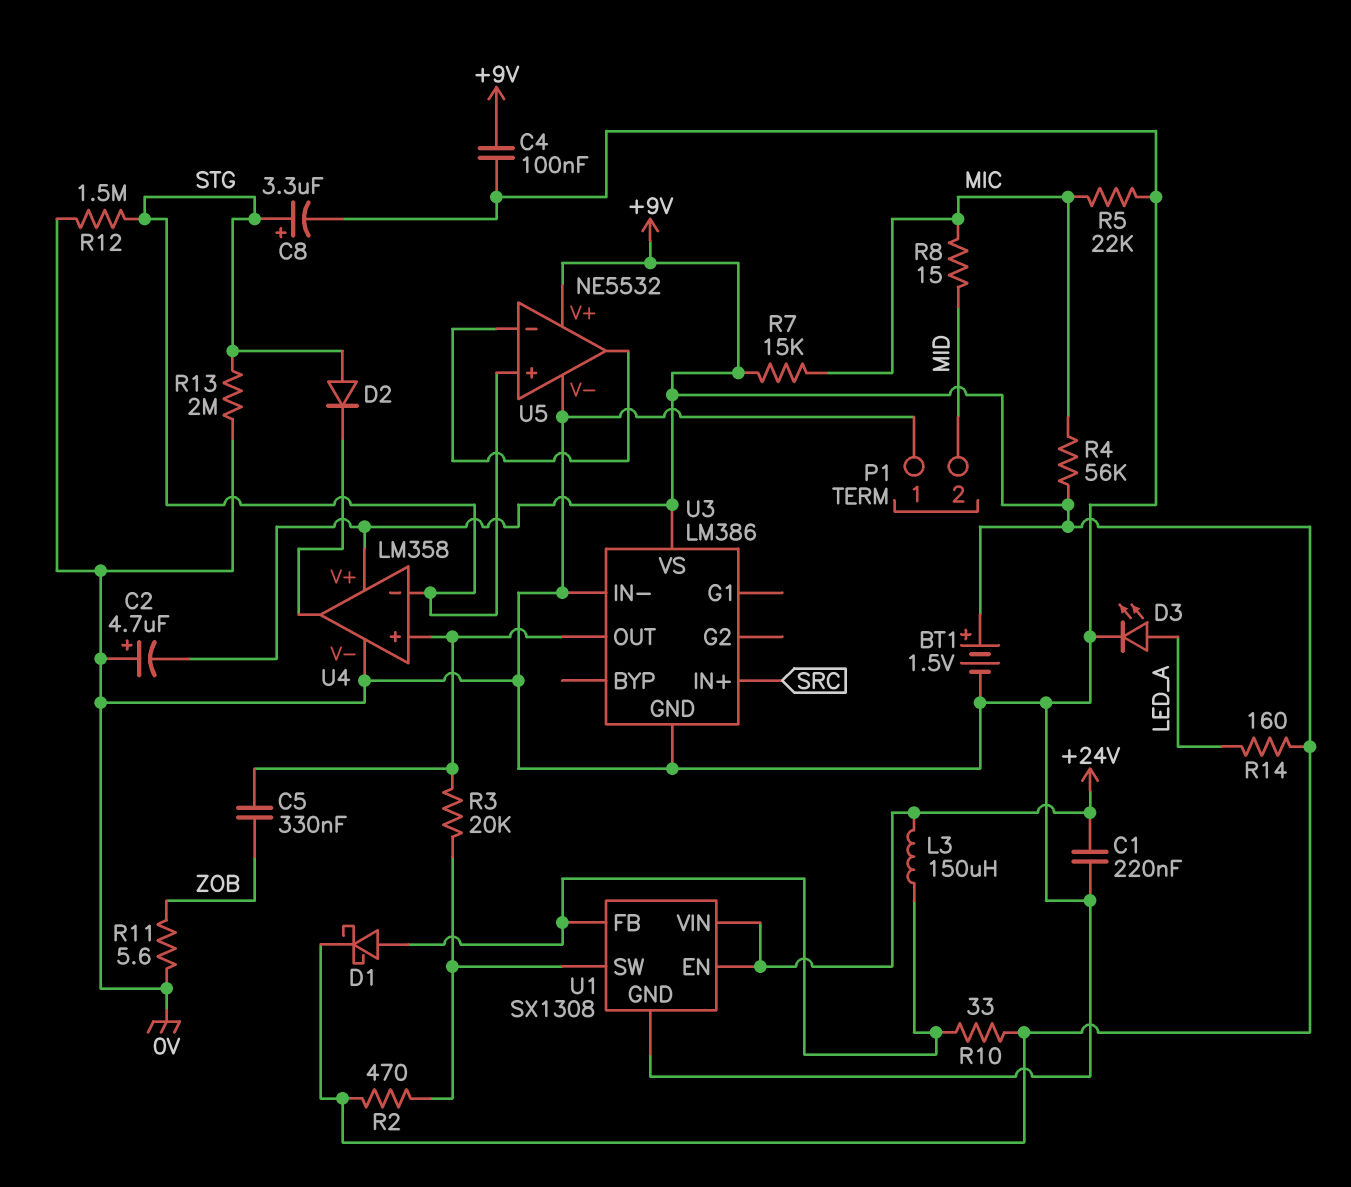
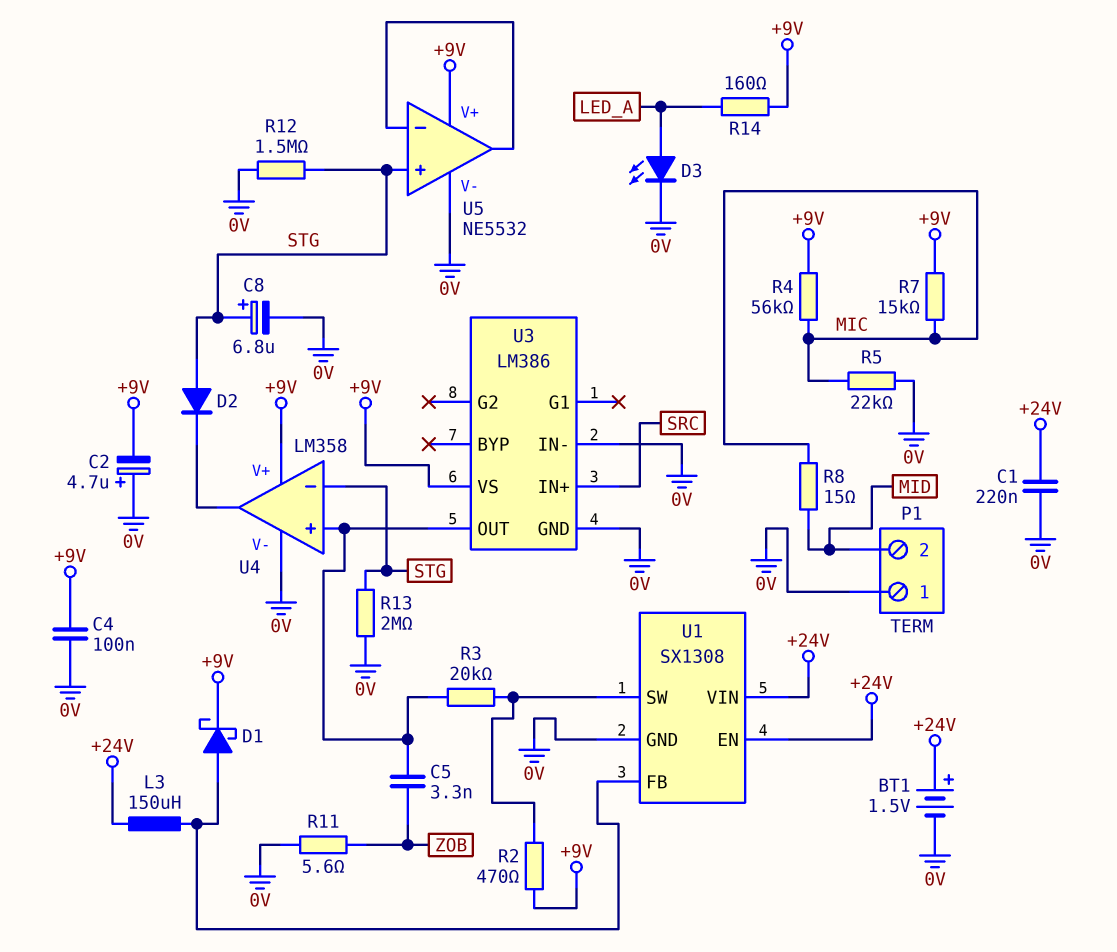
BT1: 1.5V (plus +9V, minus 0V) -> 1.5V (plus +24V, minus 0V)
C5: 330nF (U3/OUT, ZOB) -> 3.3nF (U3/OUT, ZOB)
C8: 3.3uF (plus STG, minus 0V) -> 6.8uF (plus STG, minus 0V)
R10: 33 (+9V, U1/FB) -> none

